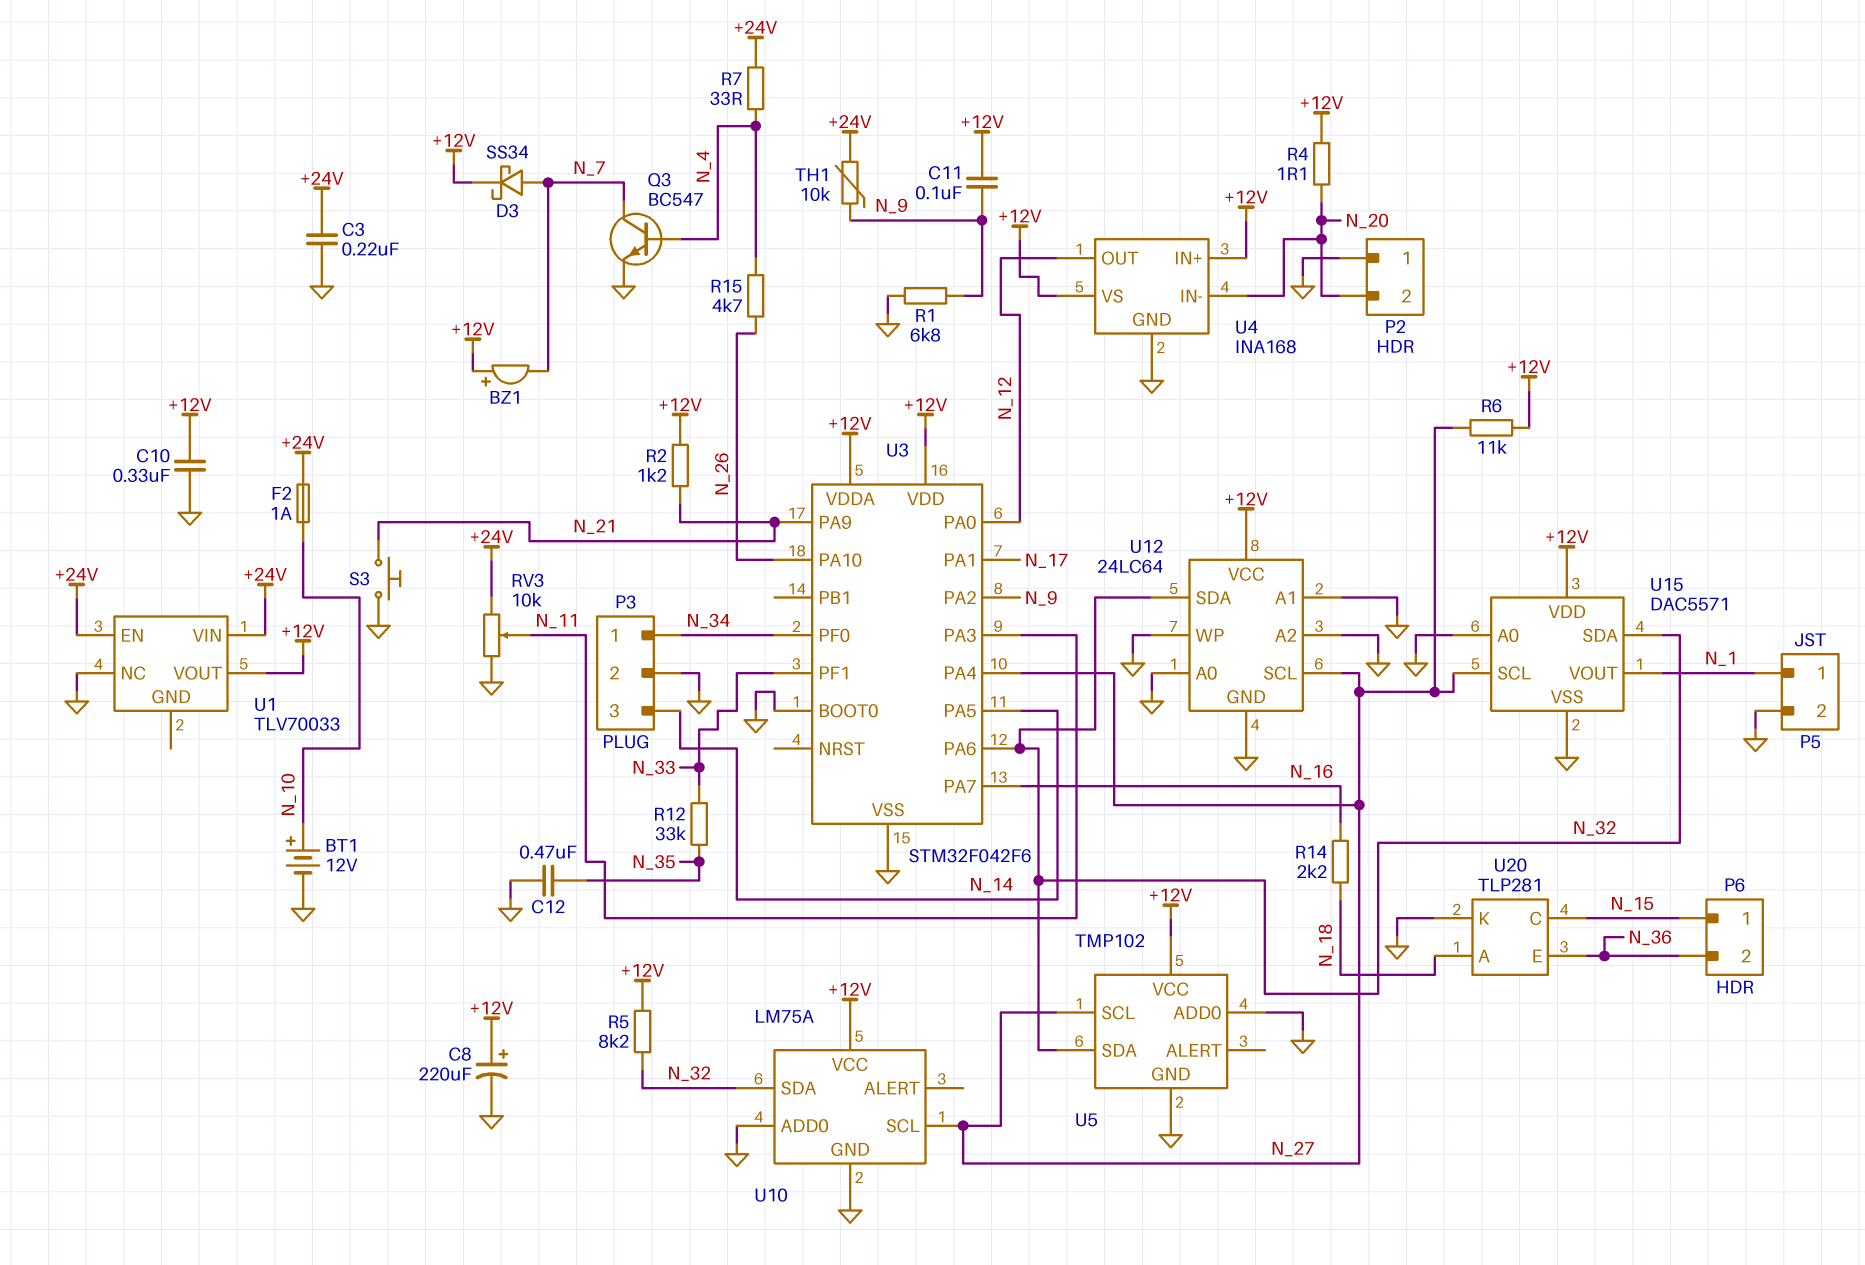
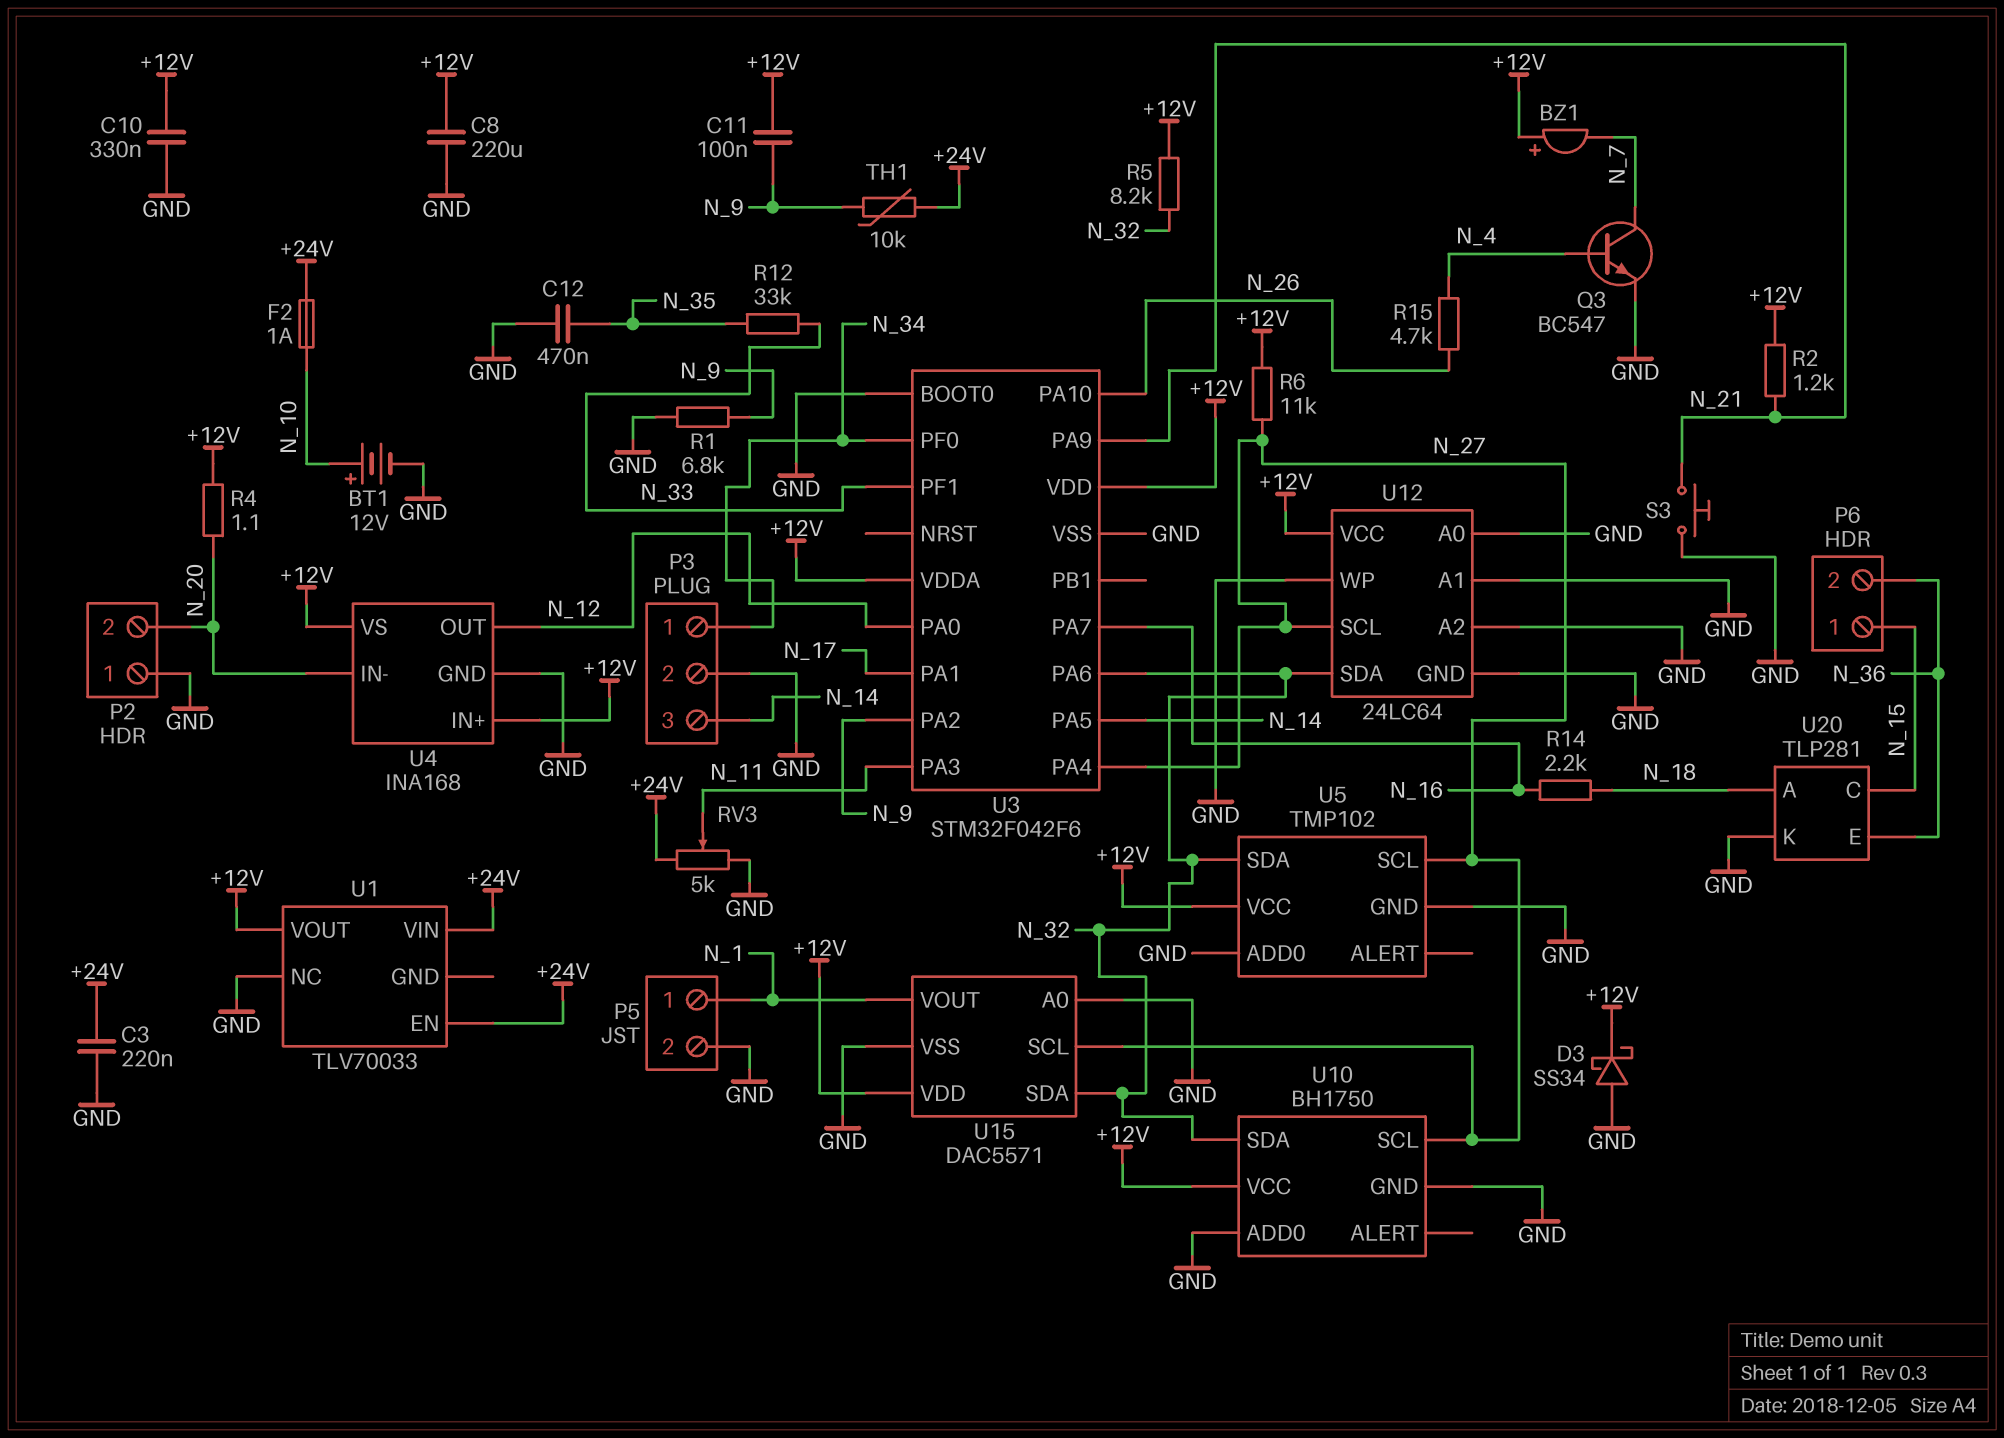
C8: 220uF (plus +12V, minus GND) -> 220uF (+12V, GND)
D3: schottky SS34 (A N_7, K +12V) -> schottky SS34 (A GND, K +12V)
R7: 33 (+24V, N_4) -> none
RV3: 10k (+24V, GND, wiper N_11) -> 5k (+24V, GND, wiper N_11)
U10: LM75A -> BH1750

